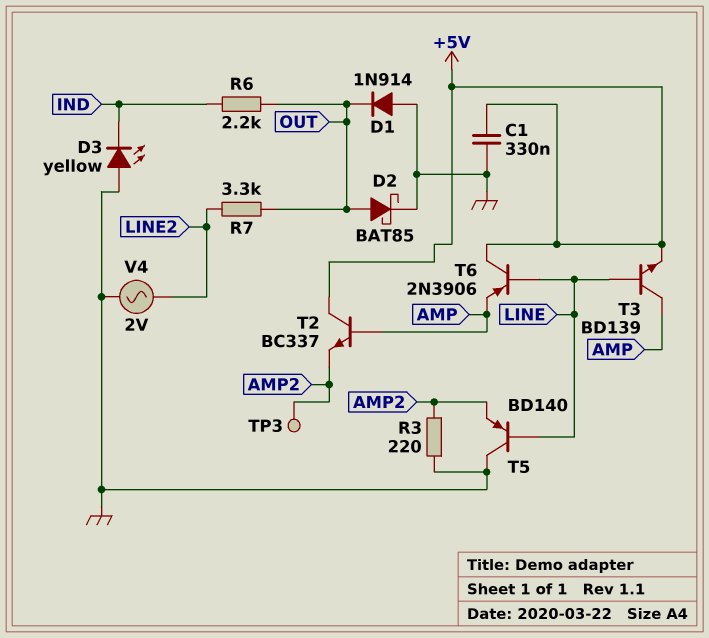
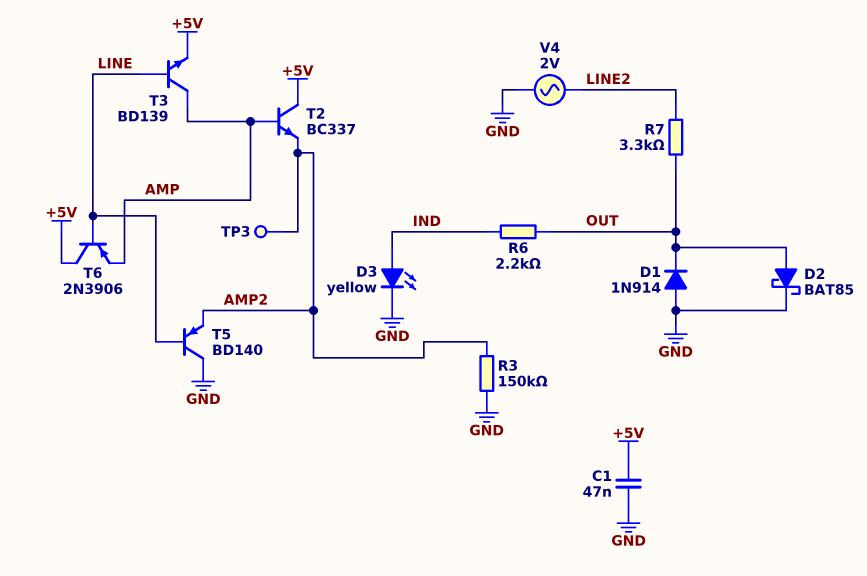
C1: 330nF (+5V, GND) -> 47nF (+5V, GND)
D3: LED yellow (A GND, K IND) -> LED yellow (A IND, K GND)
R3: 220 (AMP2, GND) -> 150k (AMP2, GND)

